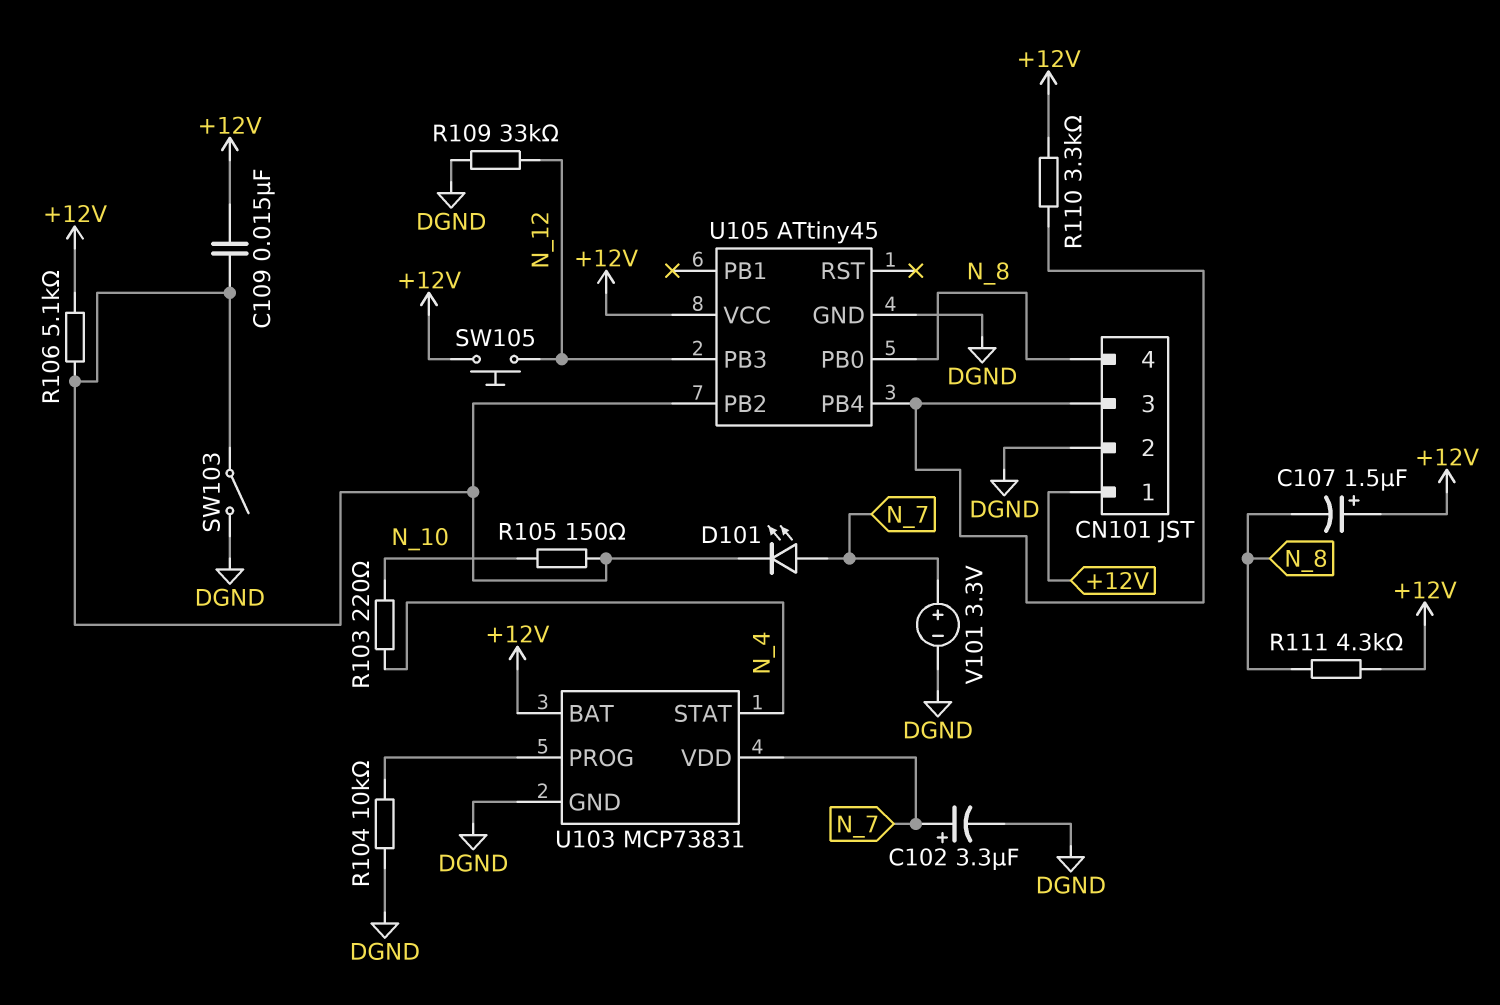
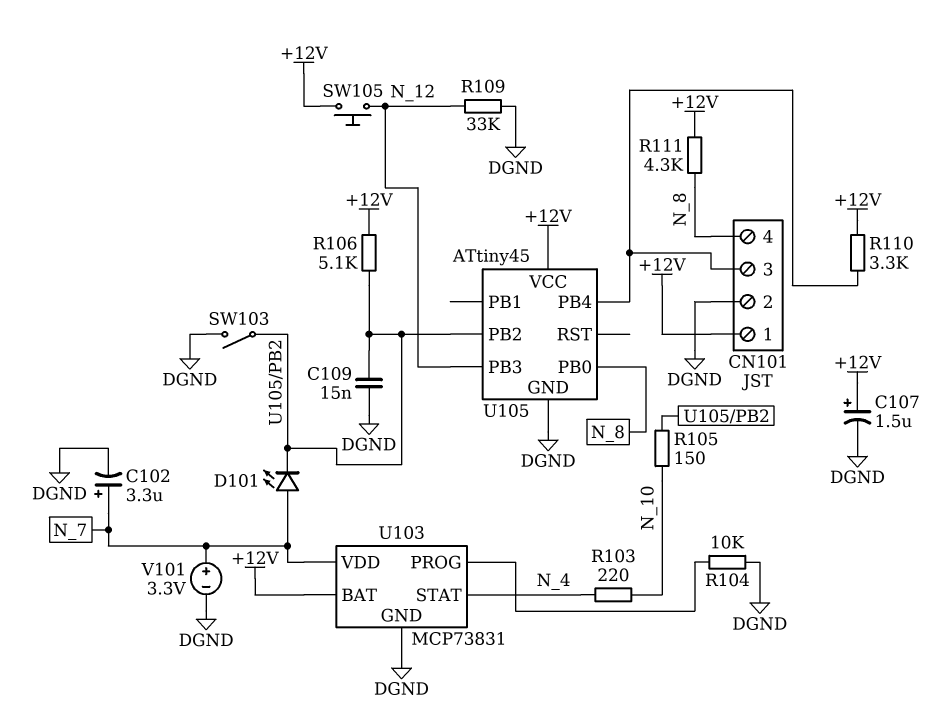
C107: 1.5uF (plus +12V, minus N_8) -> 1.5uF (plus +12V, minus DGND)
C109: 15nF (+12V, U105/PB2) -> 15nF (DGND, U105/PB2)

